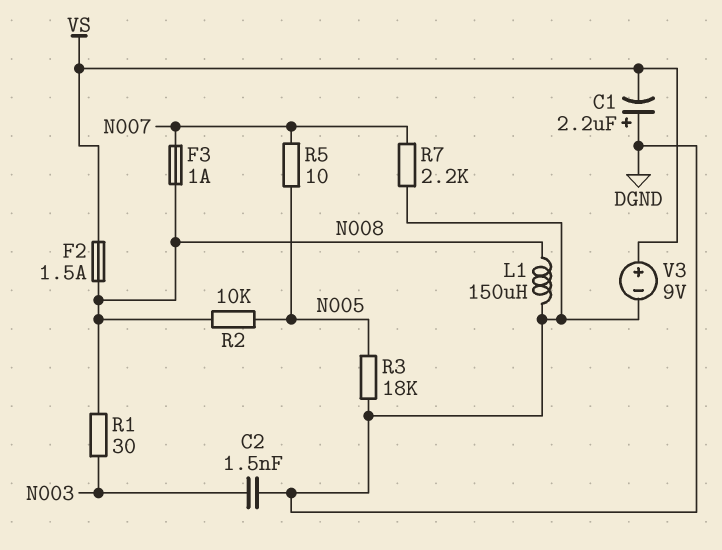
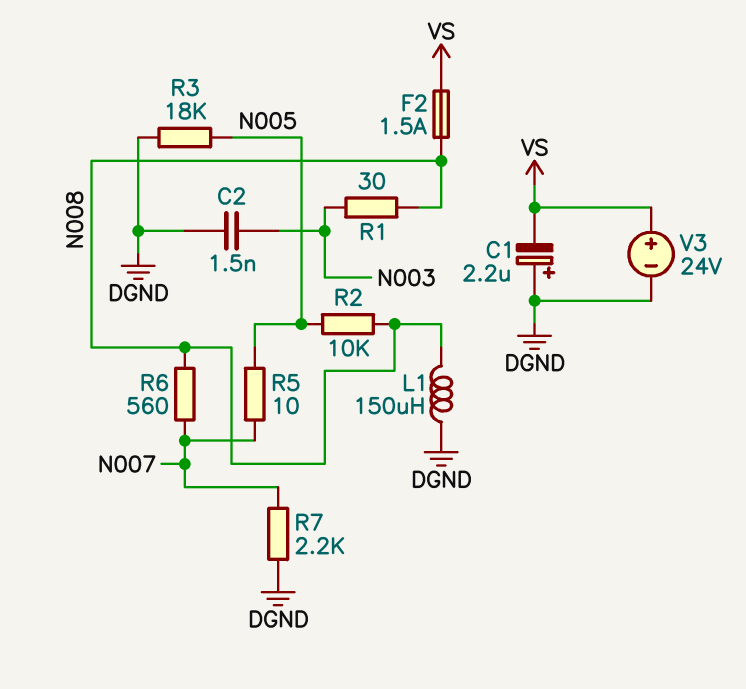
F3: 1A (N007, N008) -> none
R6: none -> 560 (N007, N008)
V3: 9V (plus VS, minus DGND) -> 24V (plus VS, minus DGND)

